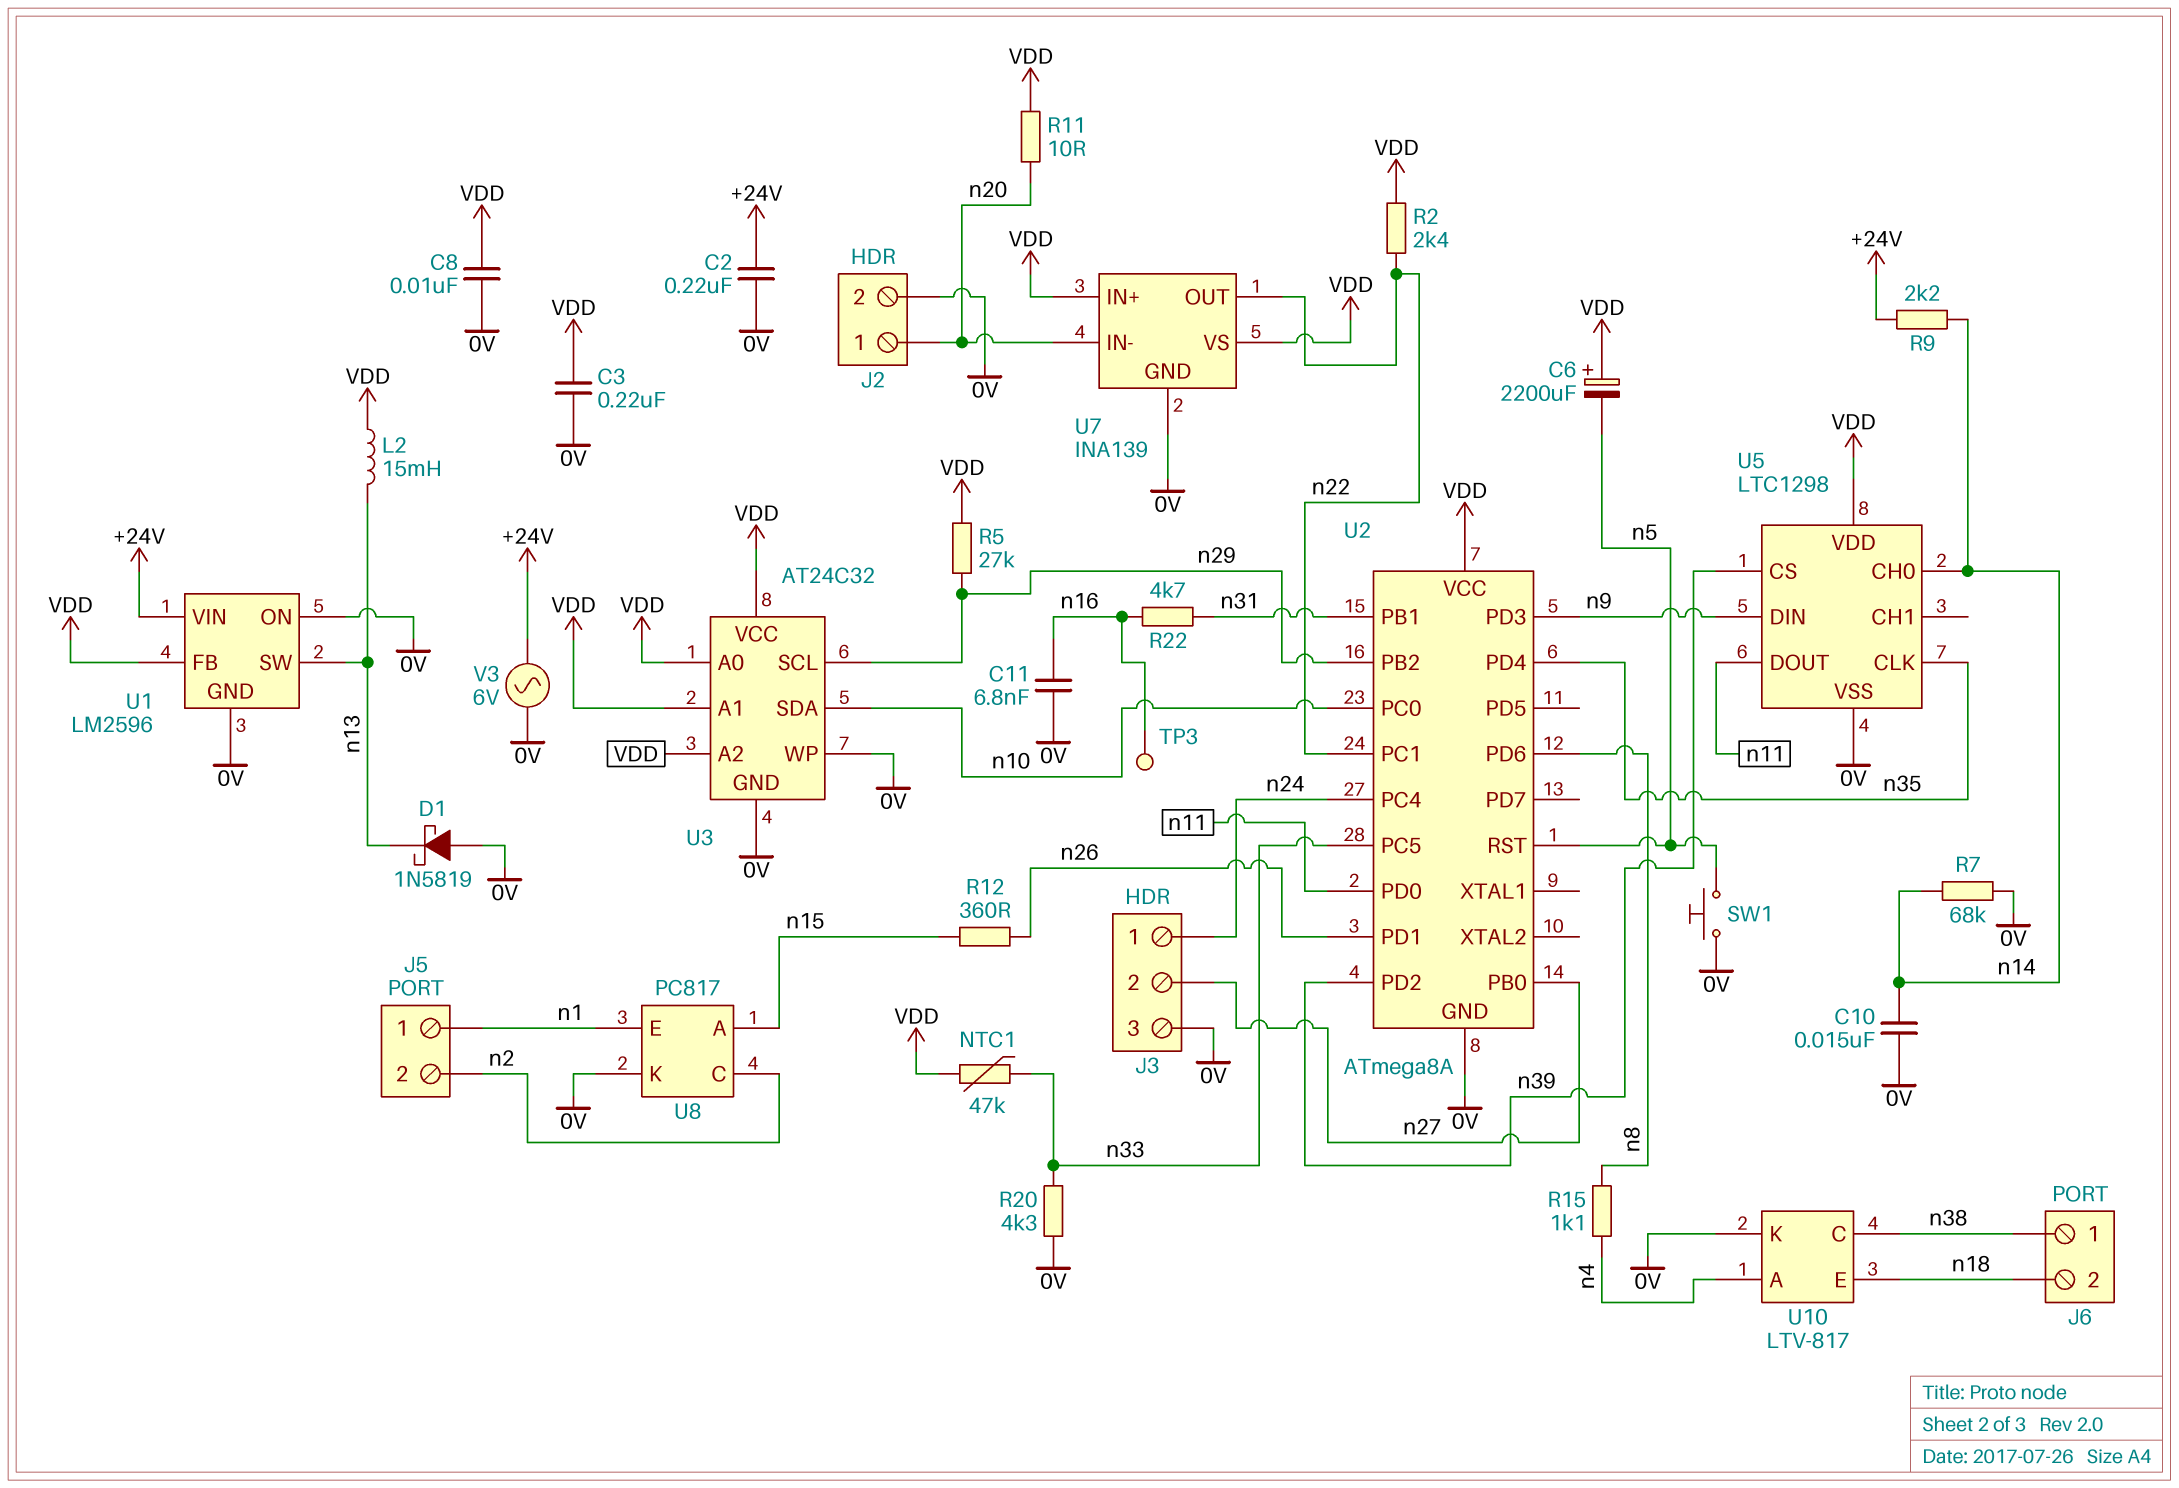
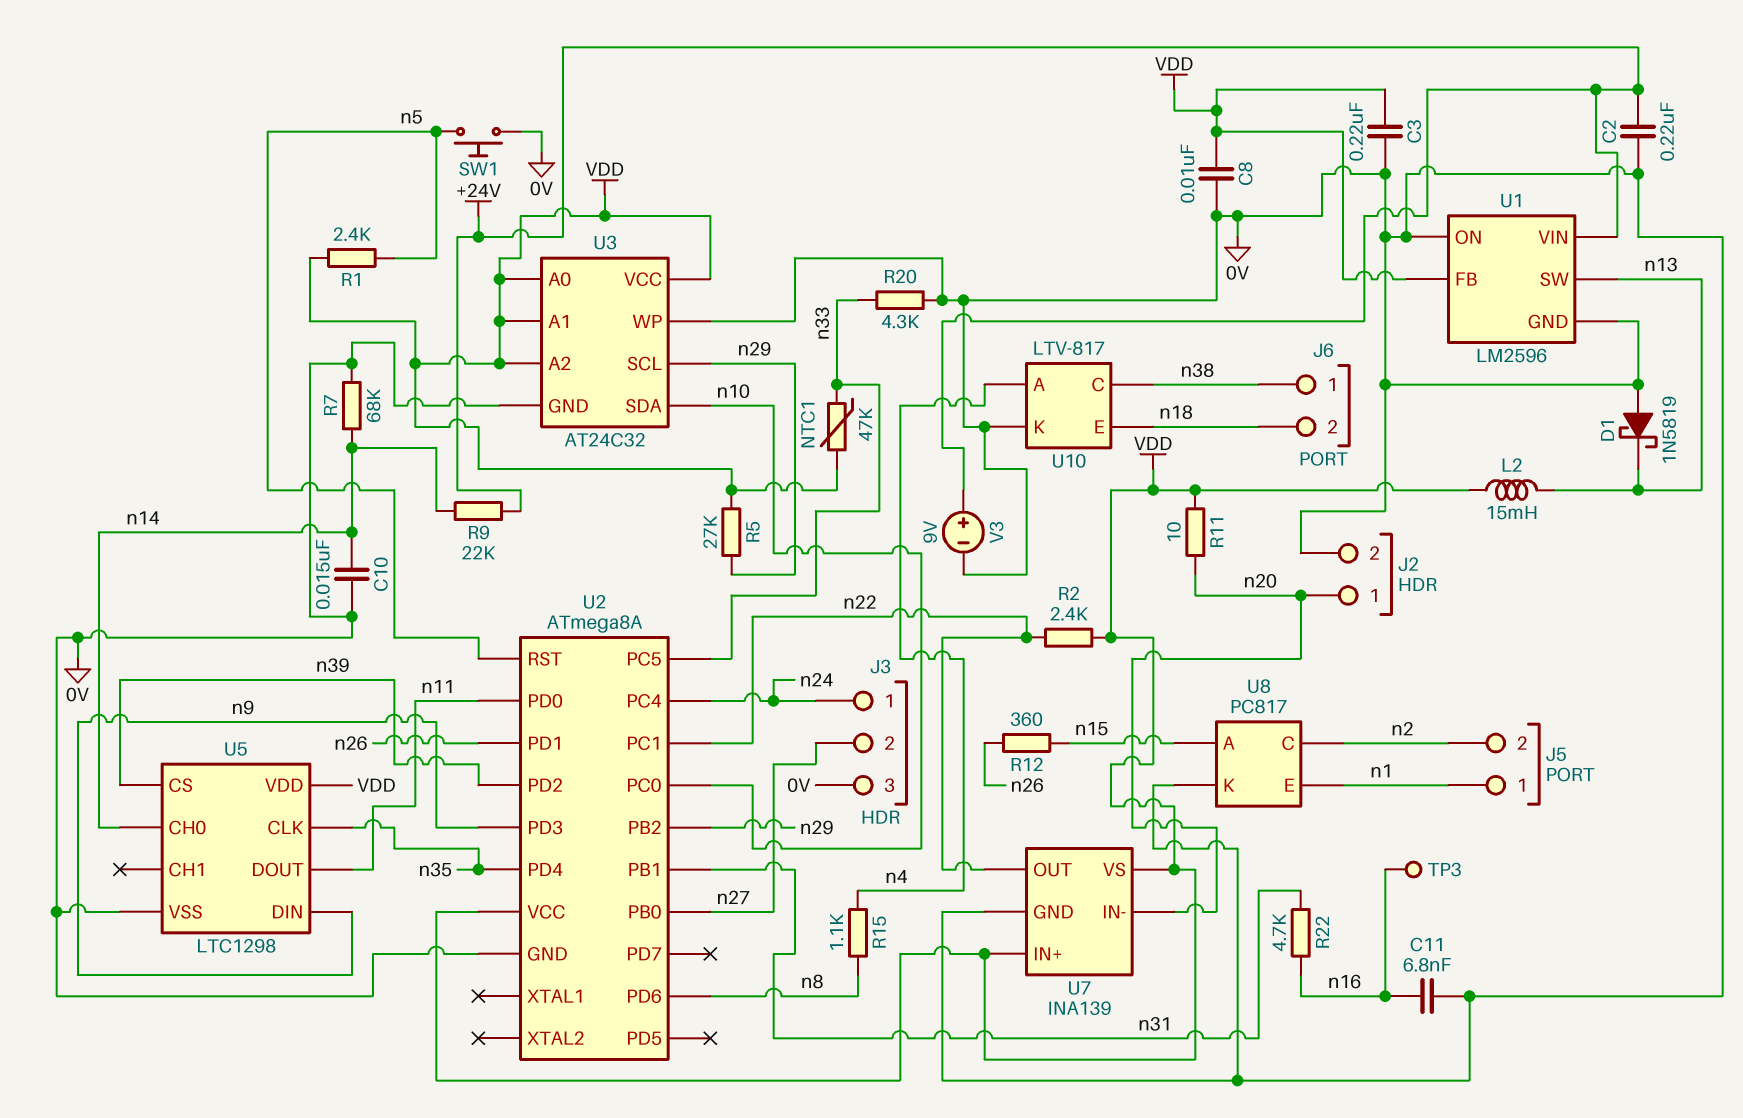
C6: 2200uF (plus VDD, minus n5) -> none
R1: none -> 2.4k (VDD, n5)
R9: 2.2k (+24V, n14) -> 22k (+24V, n14)
V3: AC 6V (+24V, 0V) -> 9V (plus +24V, minus 0V)

